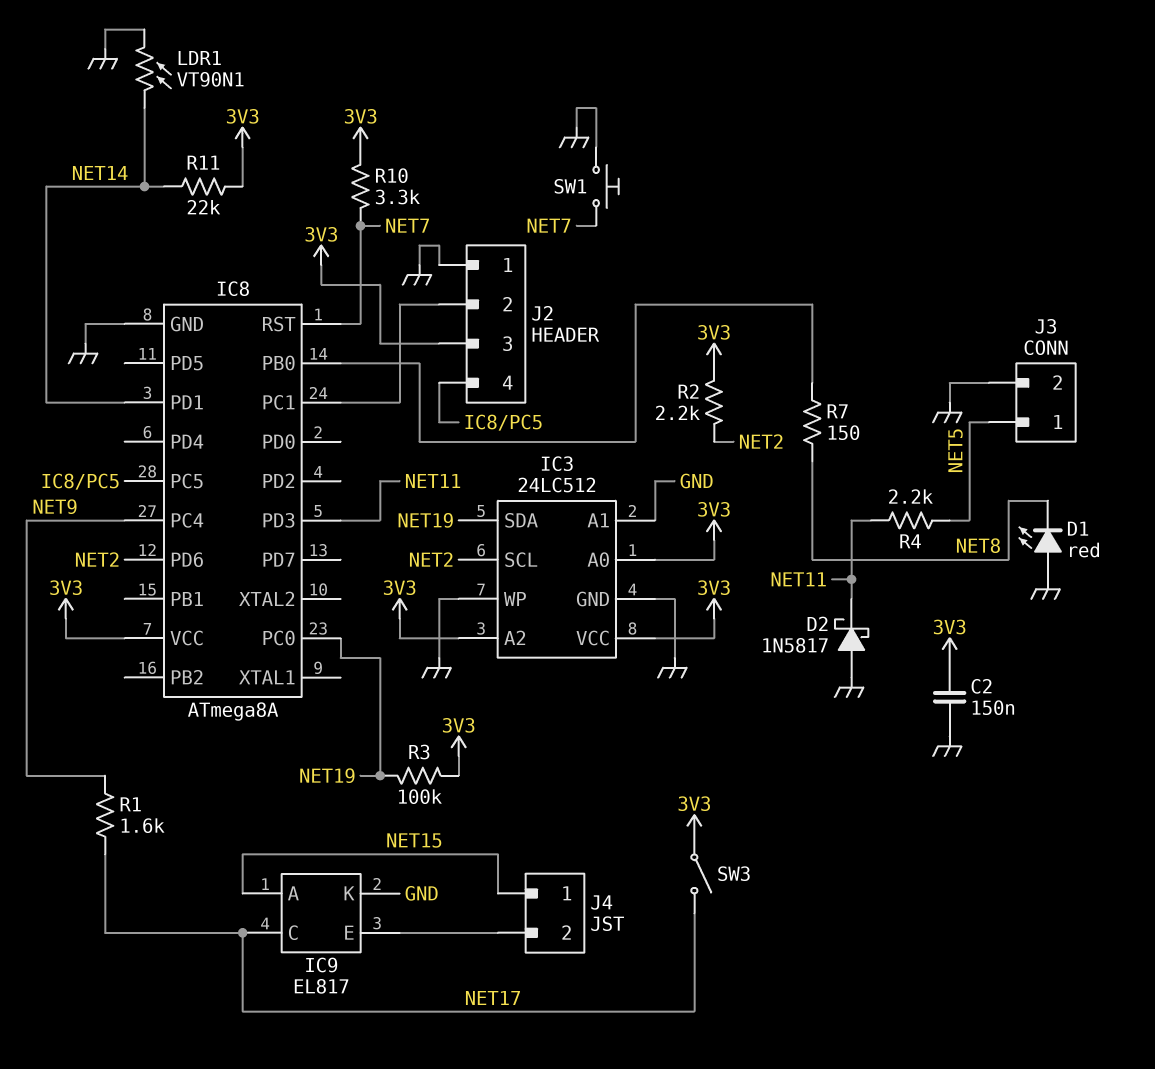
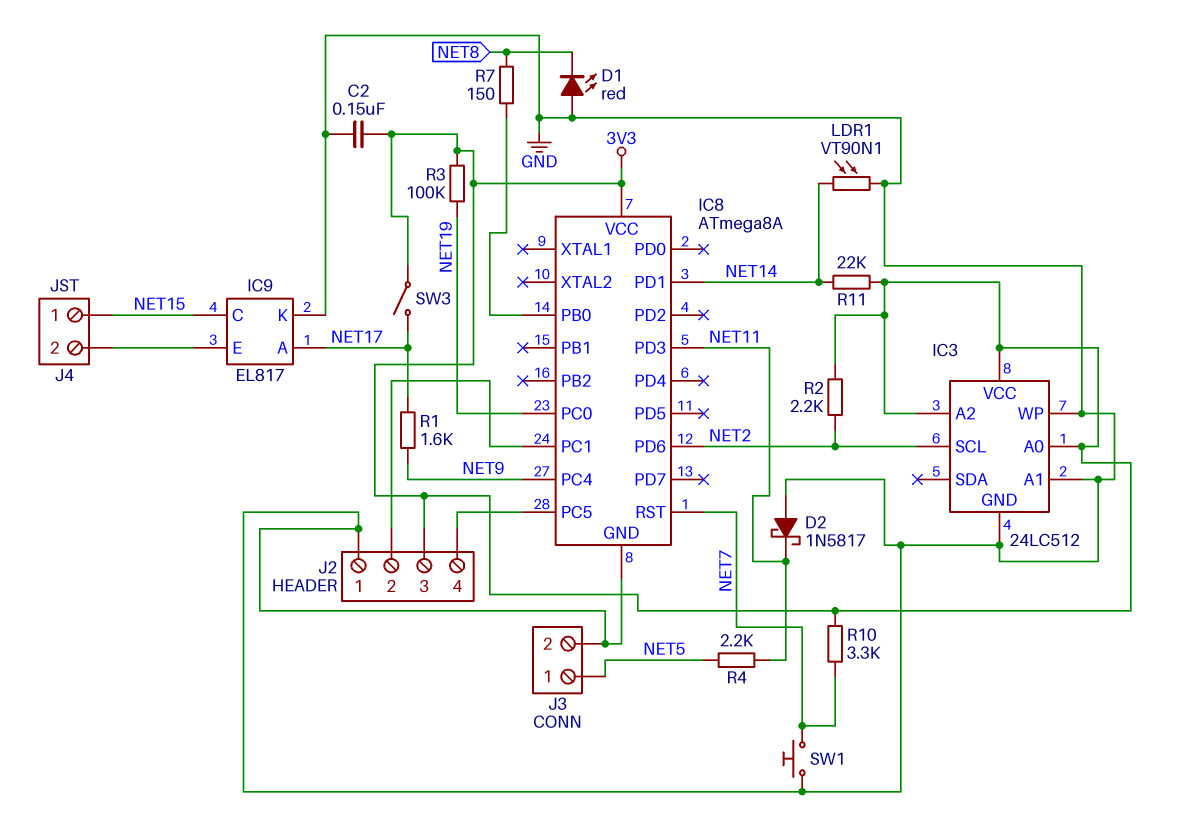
IC3 pin SDA: NET19 -> none
IC9 pin A: NET15 -> NET17
IC9 pin C: NET17 -> NET15

